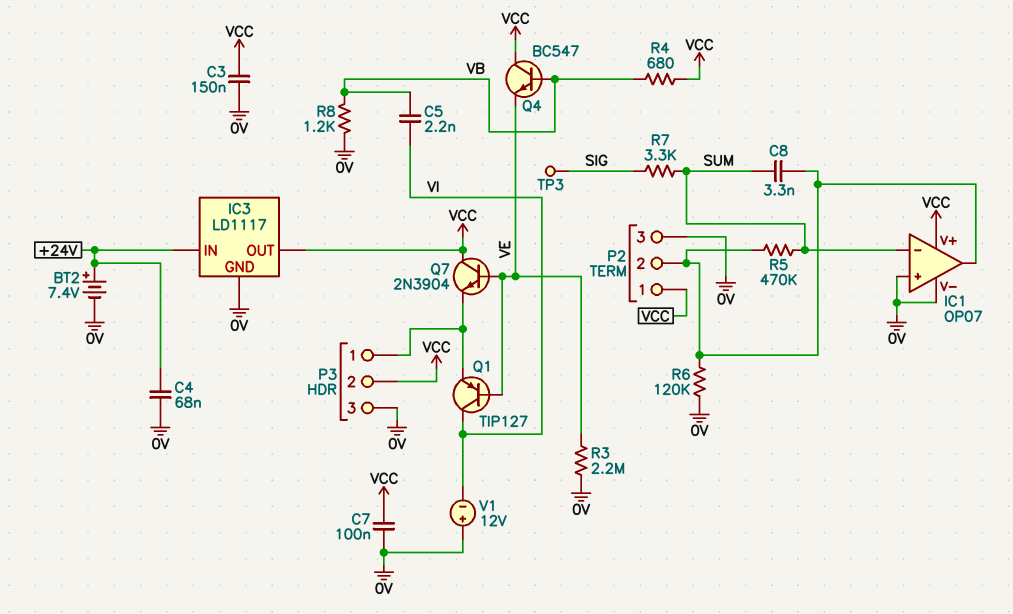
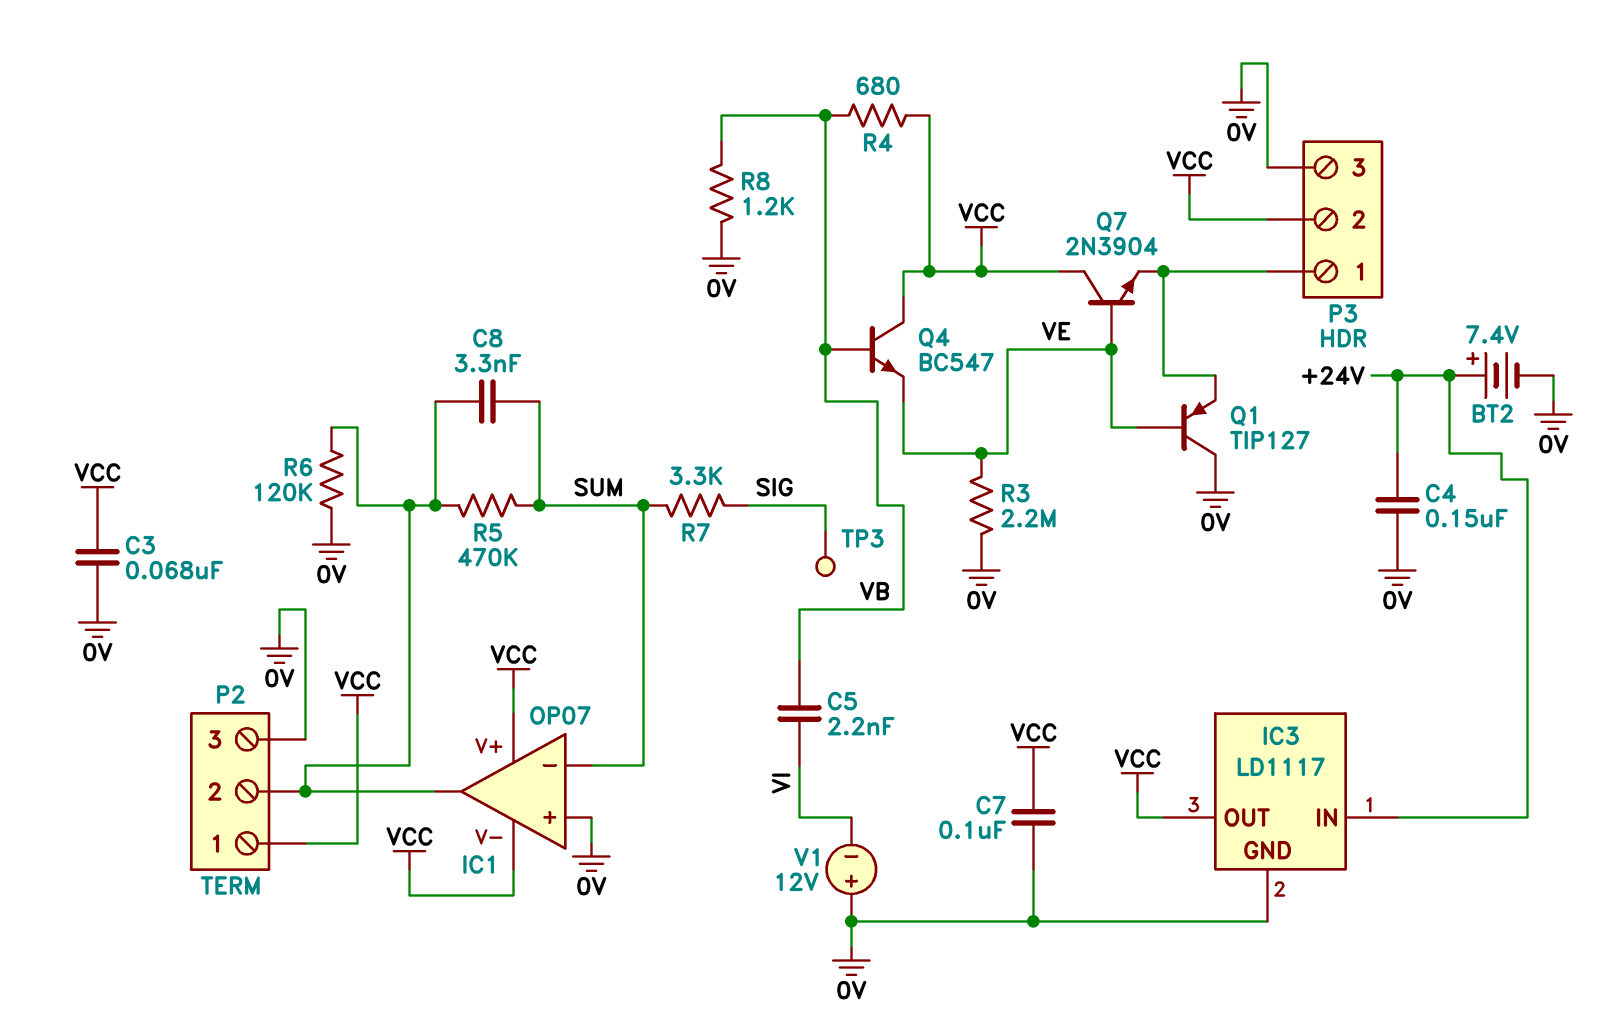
C3: 150nF (0V, VCC) -> 68nF (0V, VCC)
C4: 68nF (+24V, 0V) -> 150nF (+24V, 0V)
IC1 pin V-: 0V -> VCC
Q1: PNP TIP127 (B VE, C VI, E P3/1) -> PNP TIP127 (B VE, C 0V, E P3/1)

